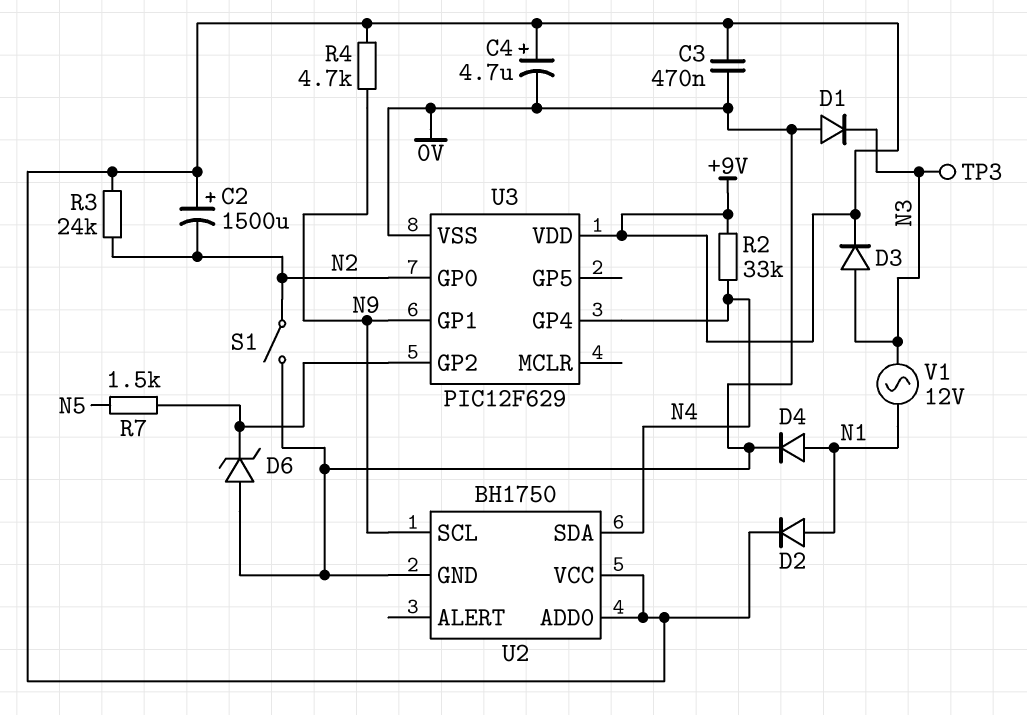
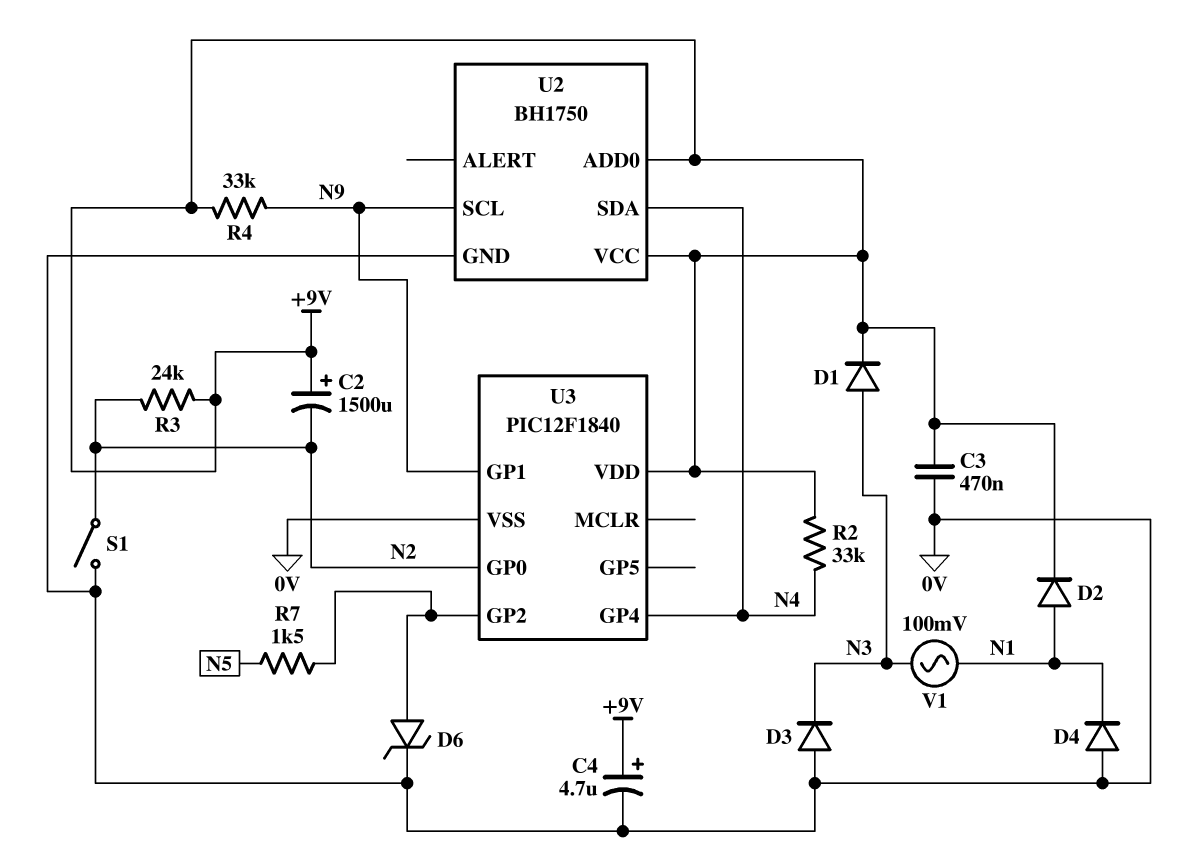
D1: diode (A 0V, K N3) -> diode (A N3, K +9V)
D3: diode (A N3, K +9V) -> diode (A 0V, K N3)
D4: diode (A N1, K 0V) -> diode (A 0V, K N1)
D6: zener (A 0V, K U3/GP2) -> zener (A U3/GP2, K 0V)
R4: 4.7k (+9V, N9) -> 33k (+9V, N9)
TP3: test point (N3) -> none
U3: PIC12F629 -> PIC12F1840
V1: AC 12V (N1, N3) -> AC 100mV (N1, N3)

